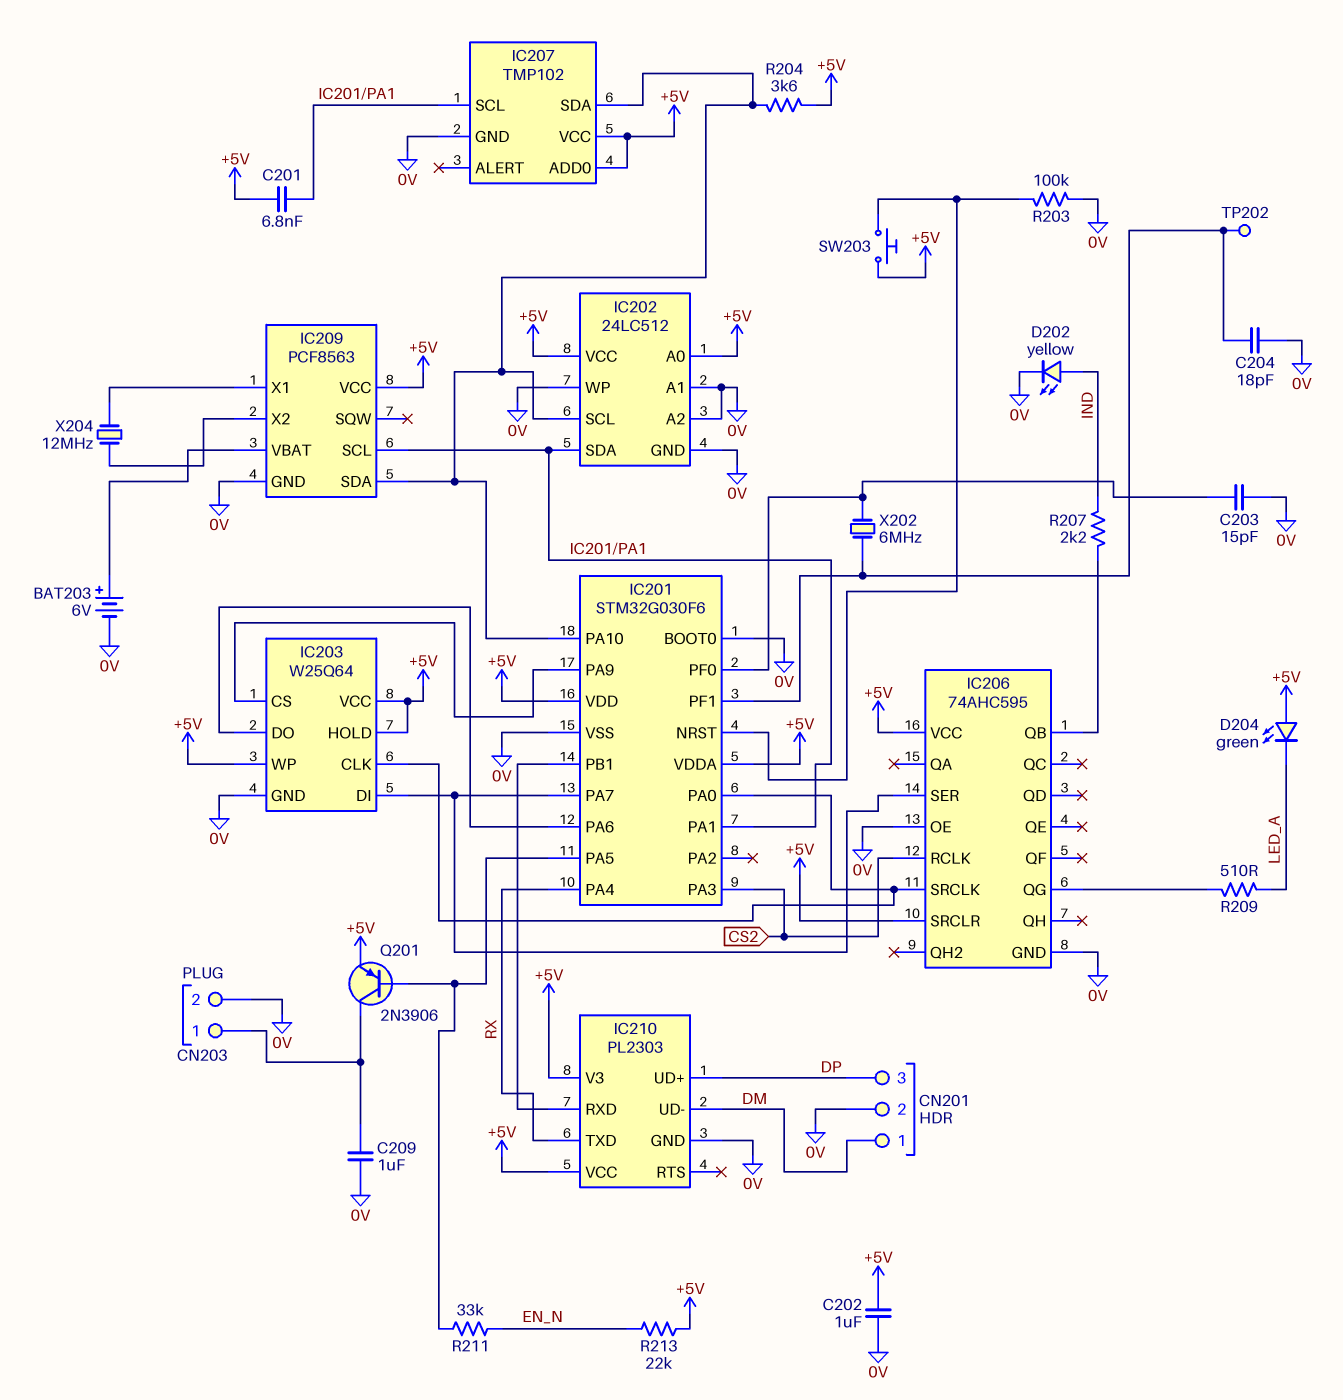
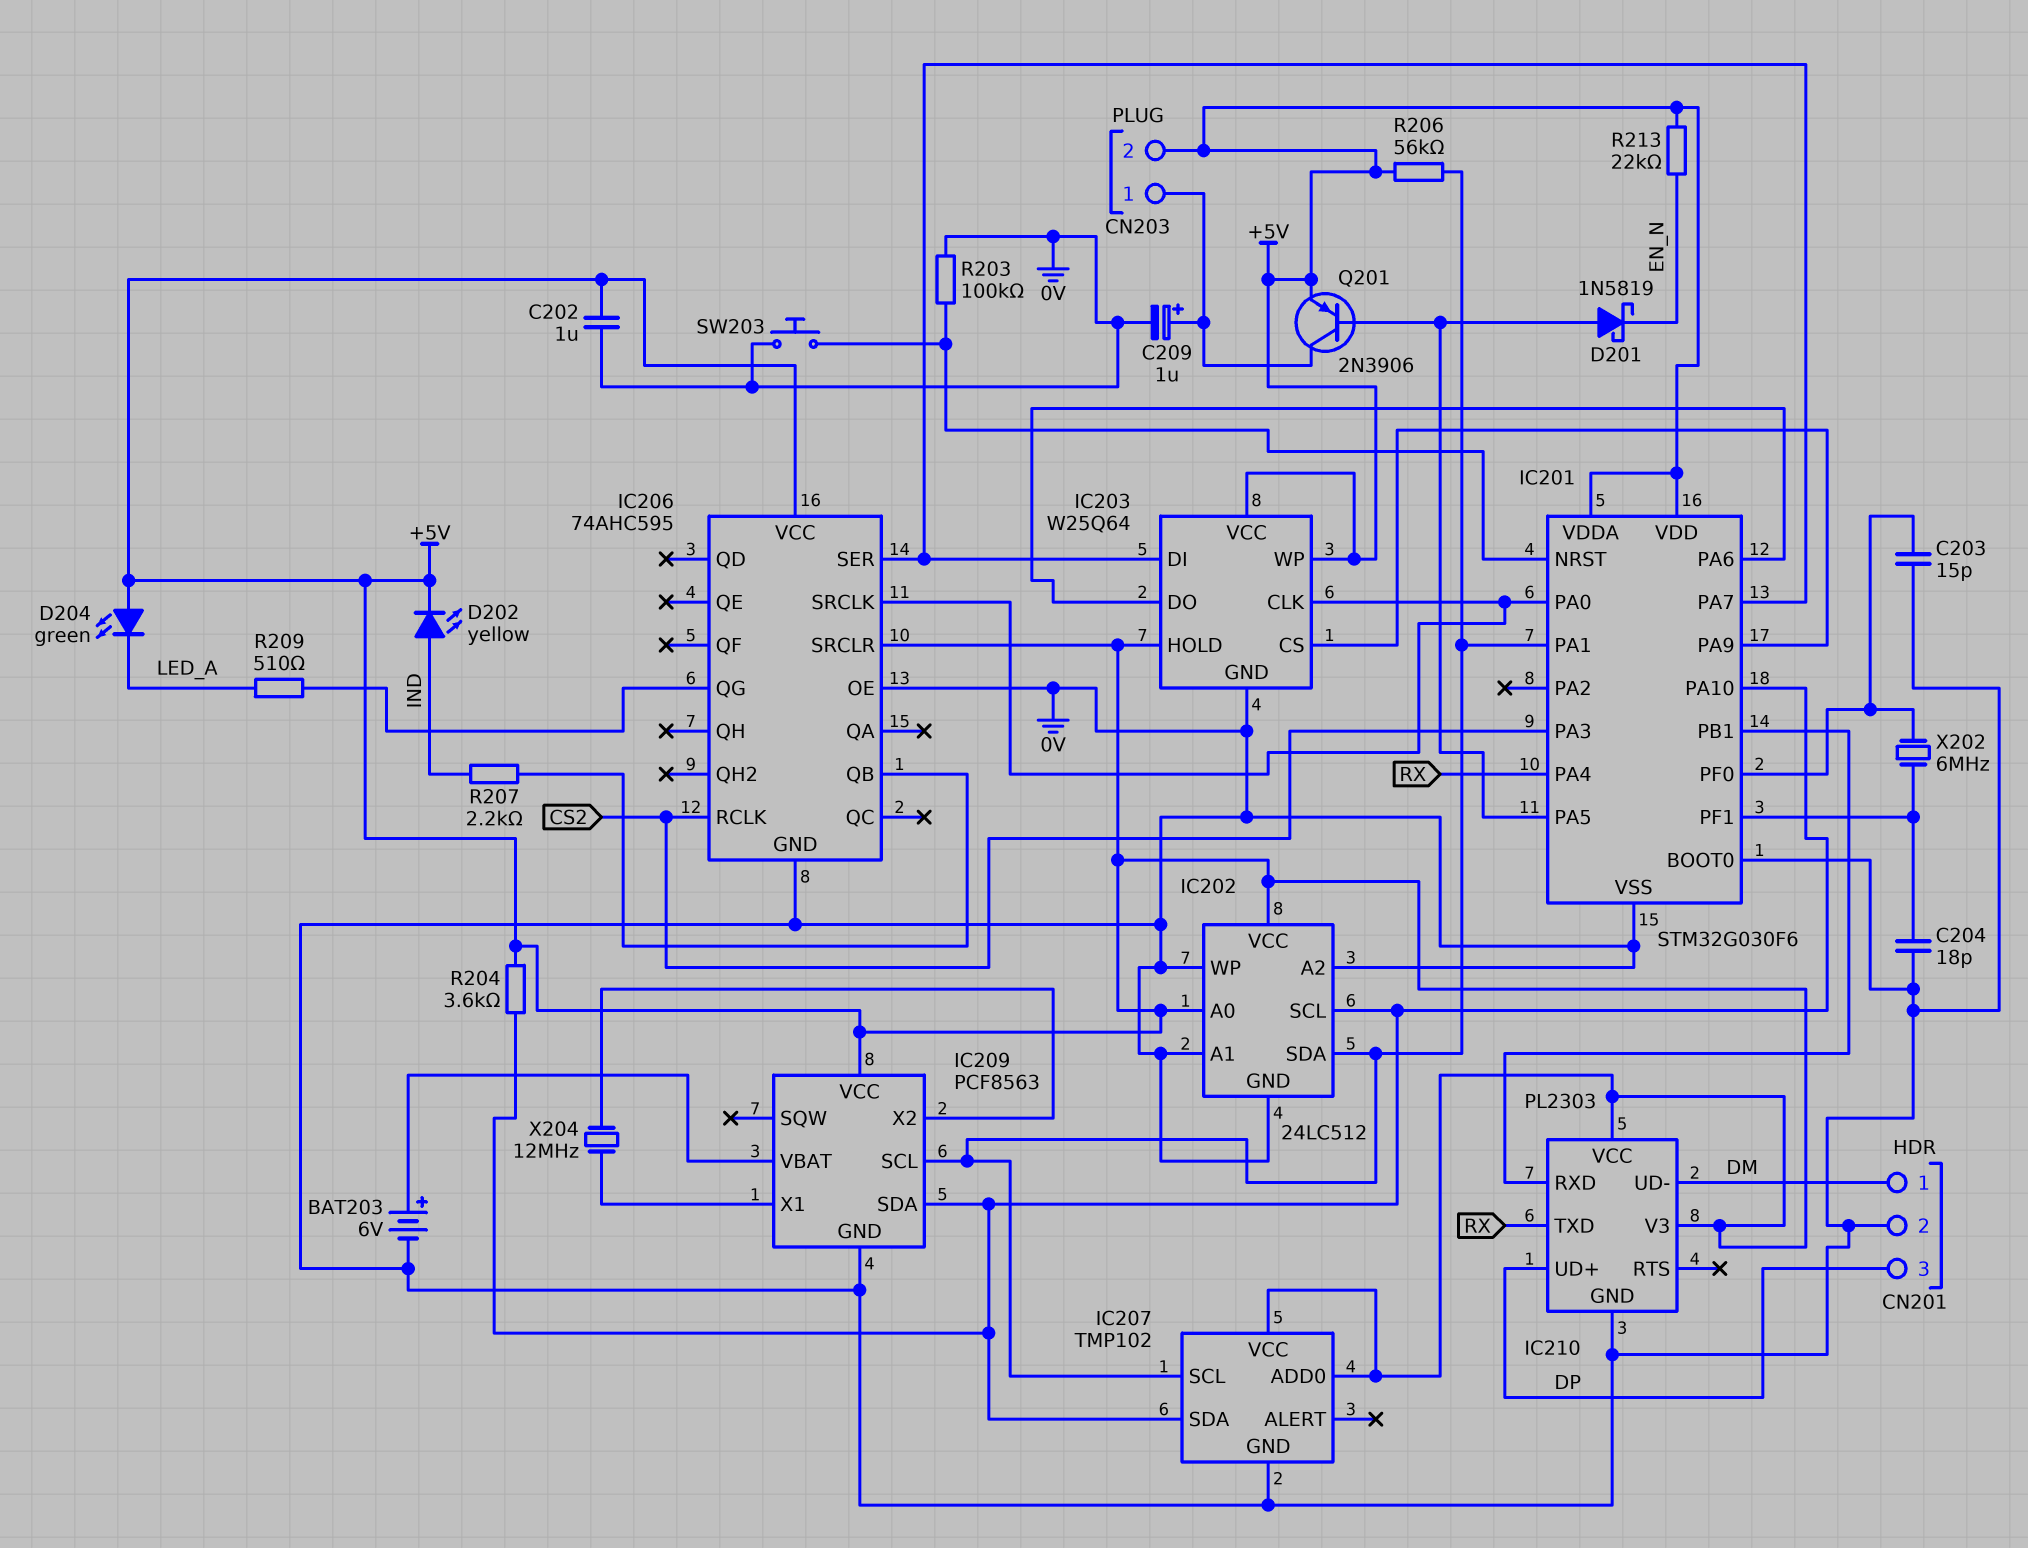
C201: 6.8nF (+5V, IC201/PA1) -> none
C209: 1uF (0V, CN203/1) -> 1uF (plus CN203/1, minus 0V)
CN203 pin 2: 0V -> +5V
D201: none -> schottky 1N5819 (A IC201/PA5, K EN_N)
D202: LED yellow (A IND, K 0V) -> LED yellow (A IND, K +5V)
R206: none -> 56k (+5V, IC201/PA1)
R211: 33k (EN_N, IC201/PA5) -> none
SW203: button (+5V, IC201/NRST) -> button (0V, IC201/NRST)
TP202: test point (IC201/PF1) -> none

